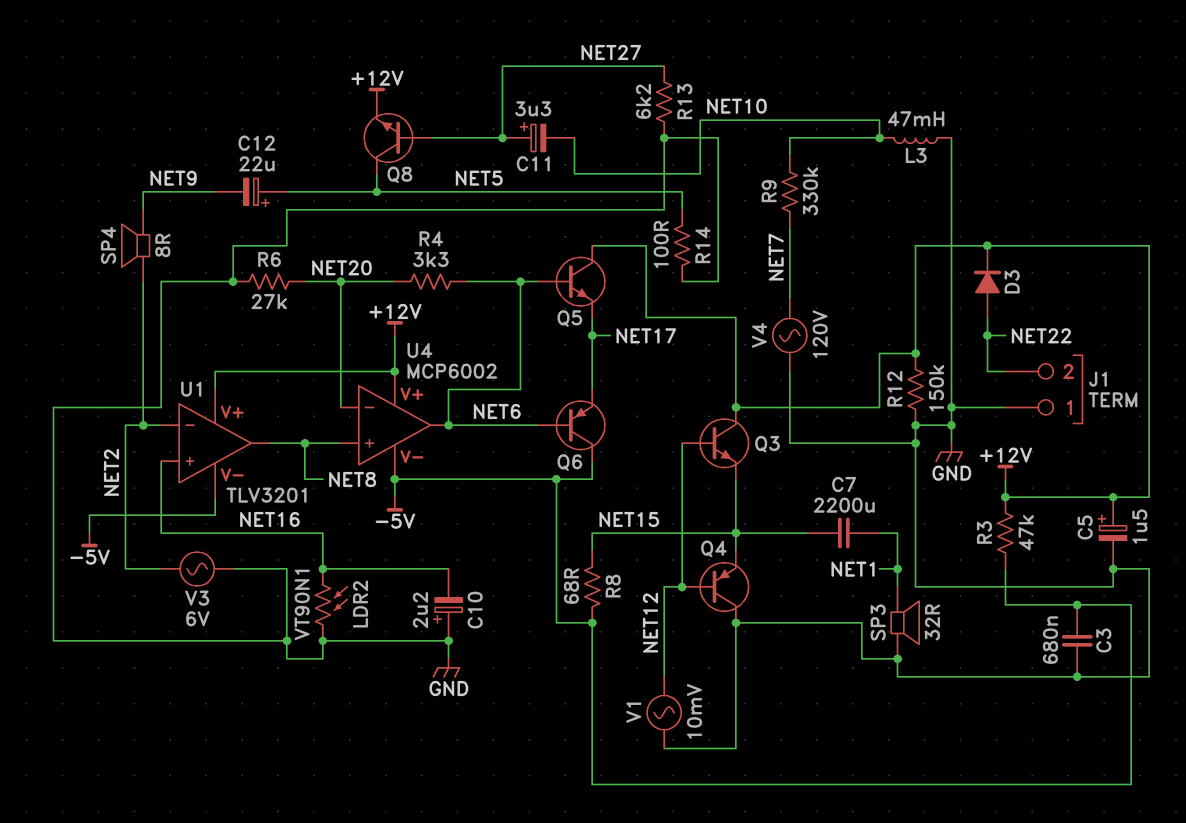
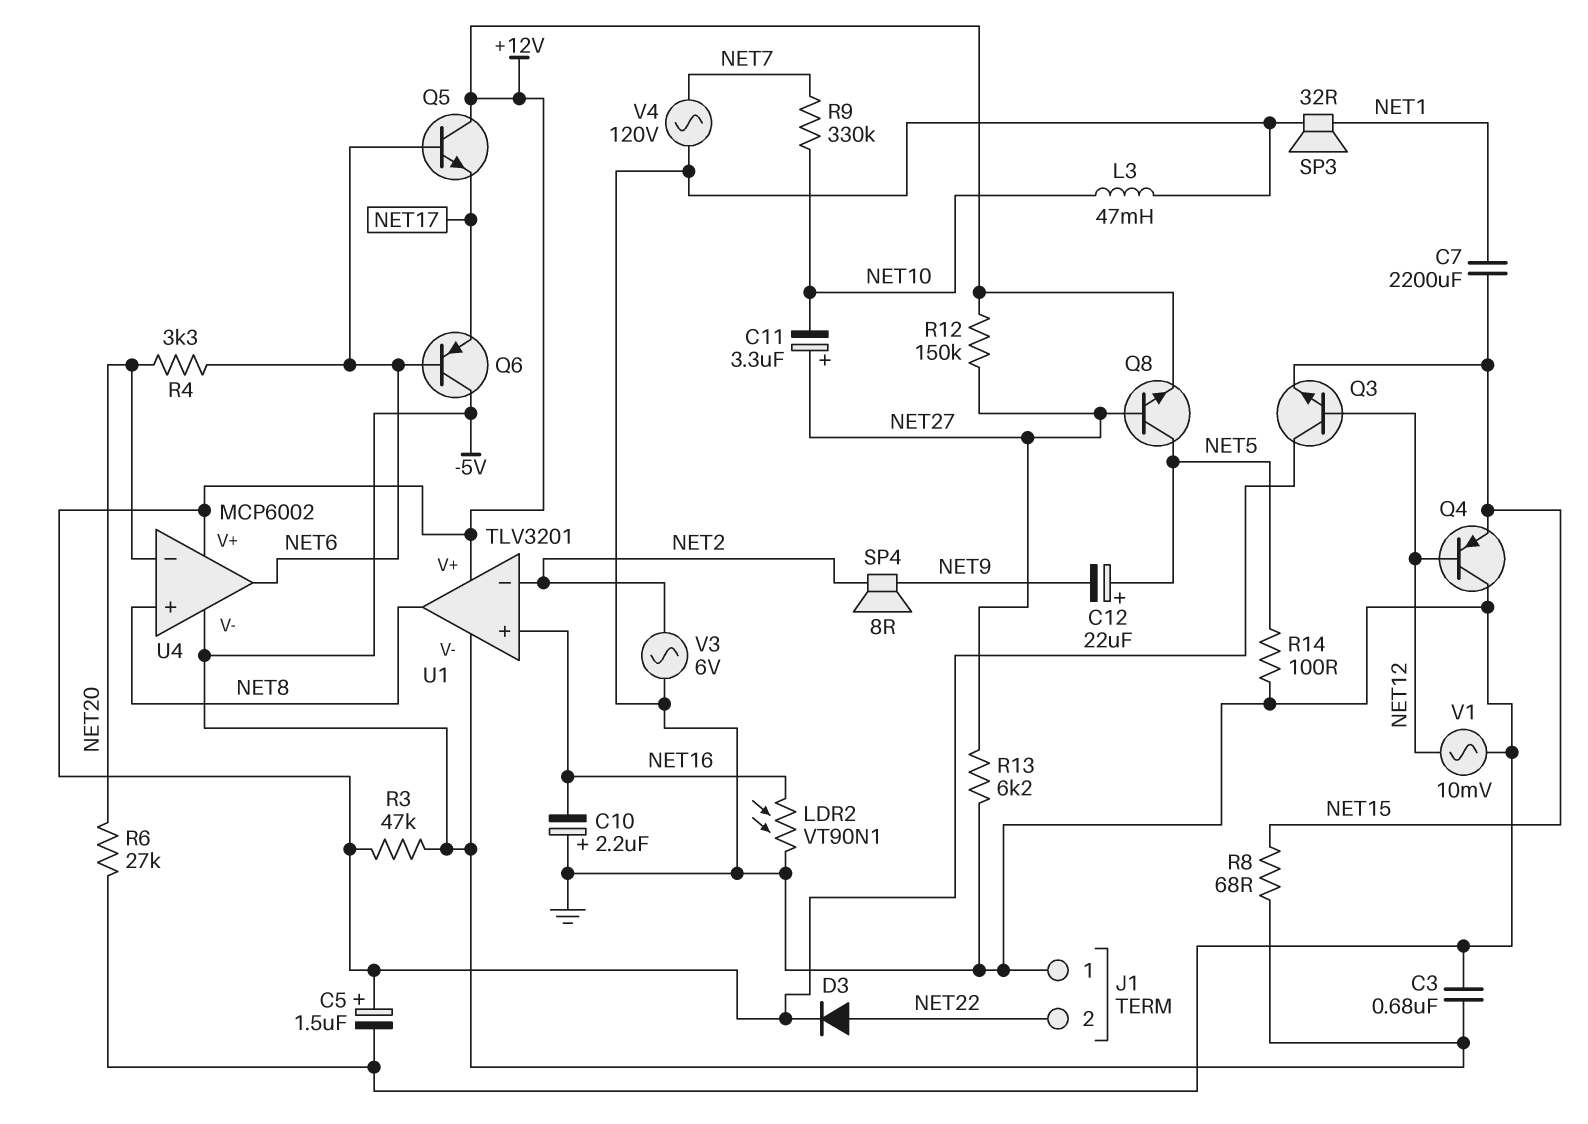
R12: 150k (+12V, GND) -> 150k (+12V, NET27)

